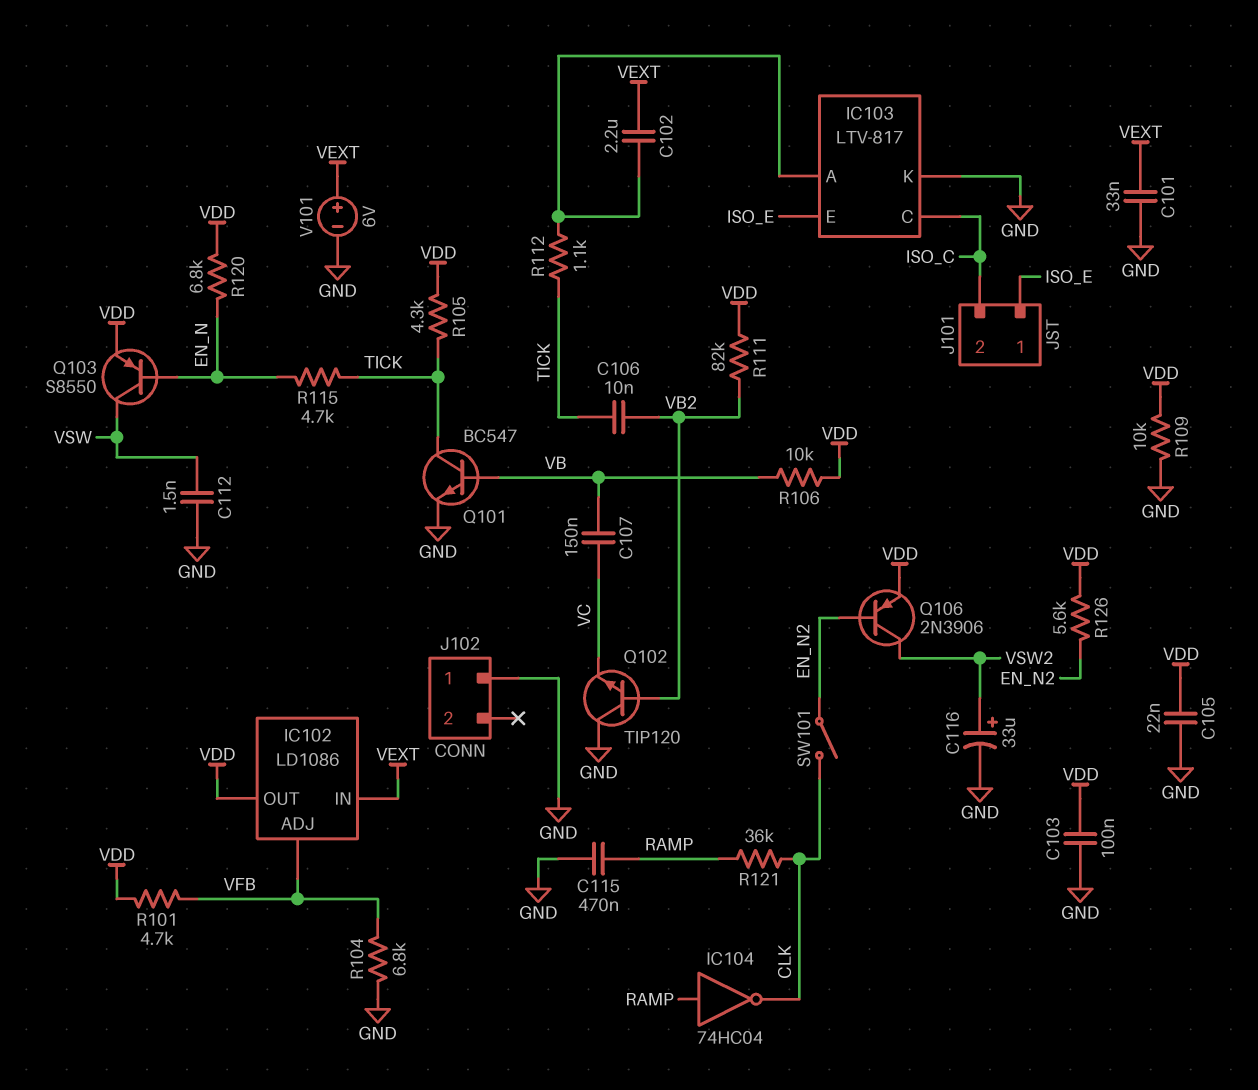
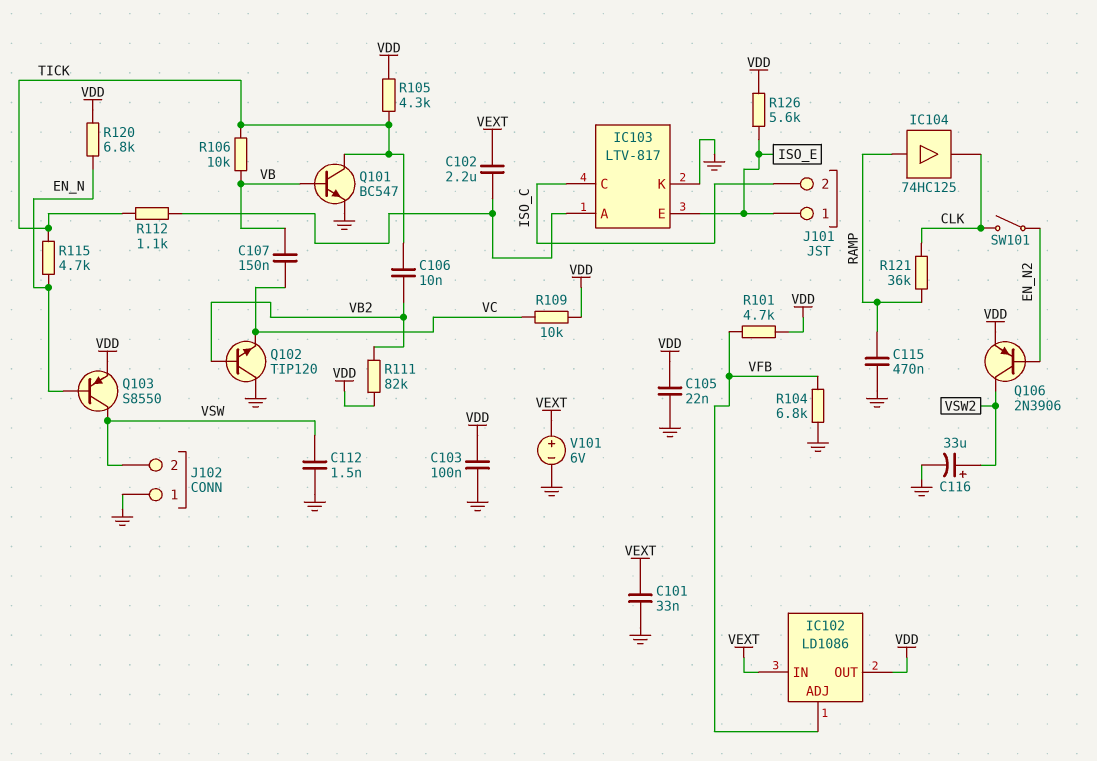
IC104: NOT 74HC04 (in RAMP, out CLK) -> buffer 74HC125 (in RAMP, out CLK)
J102 pin 2: none -> VSW
R106: 10k (VB, VDD) -> 10k (TICK, VB)
R109: 10k (GND, VDD) -> 10k (VC, VDD)
R126: 5.6k (EN_N2, VDD) -> 5.6k (ISO_E, VDD)

